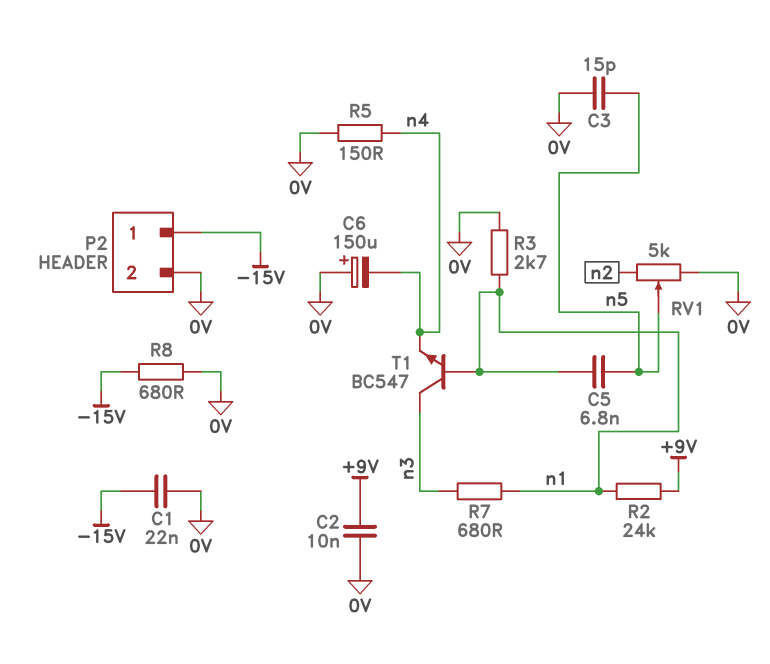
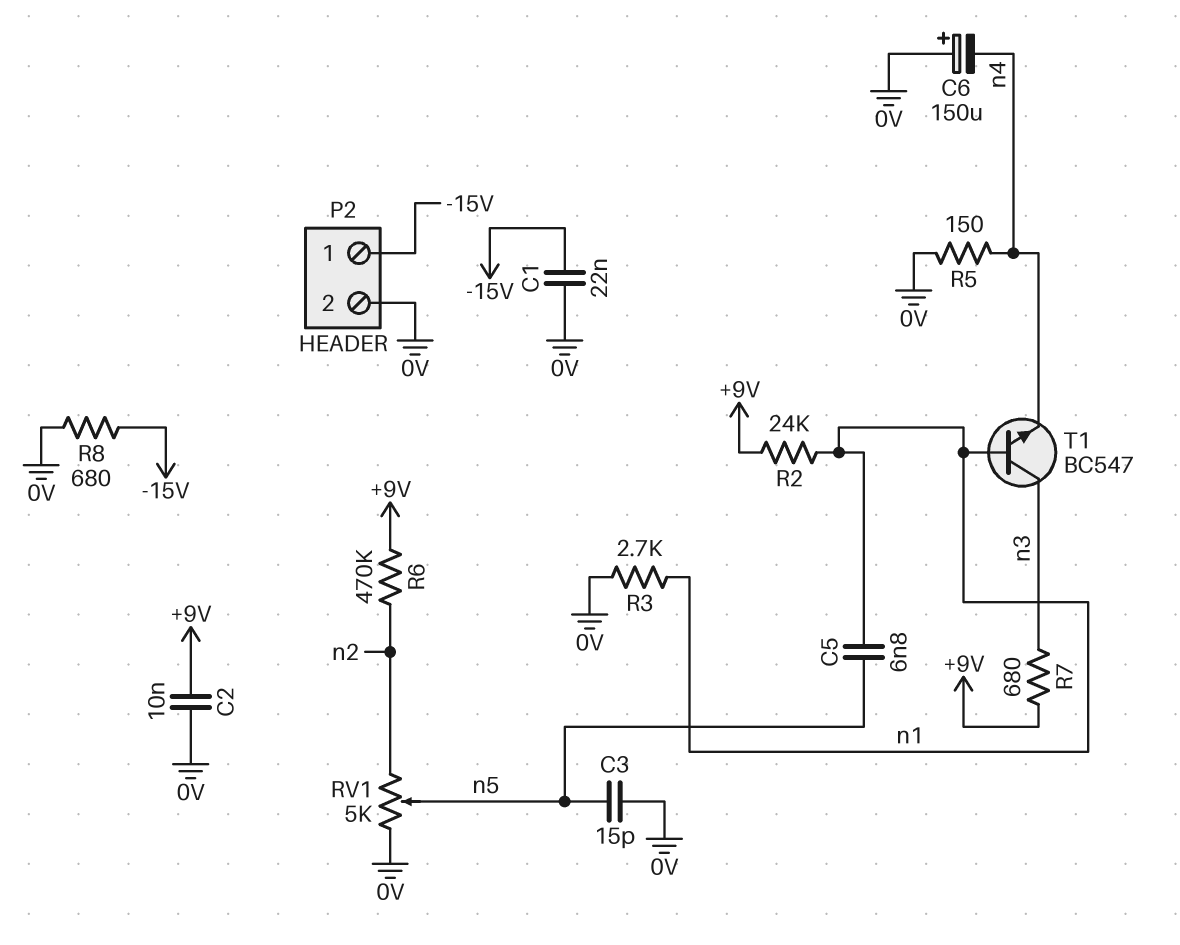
R6: none -> 470k (+9V, n2)
R7: 680 (n1, n3) -> 680 (+9V, n3)

